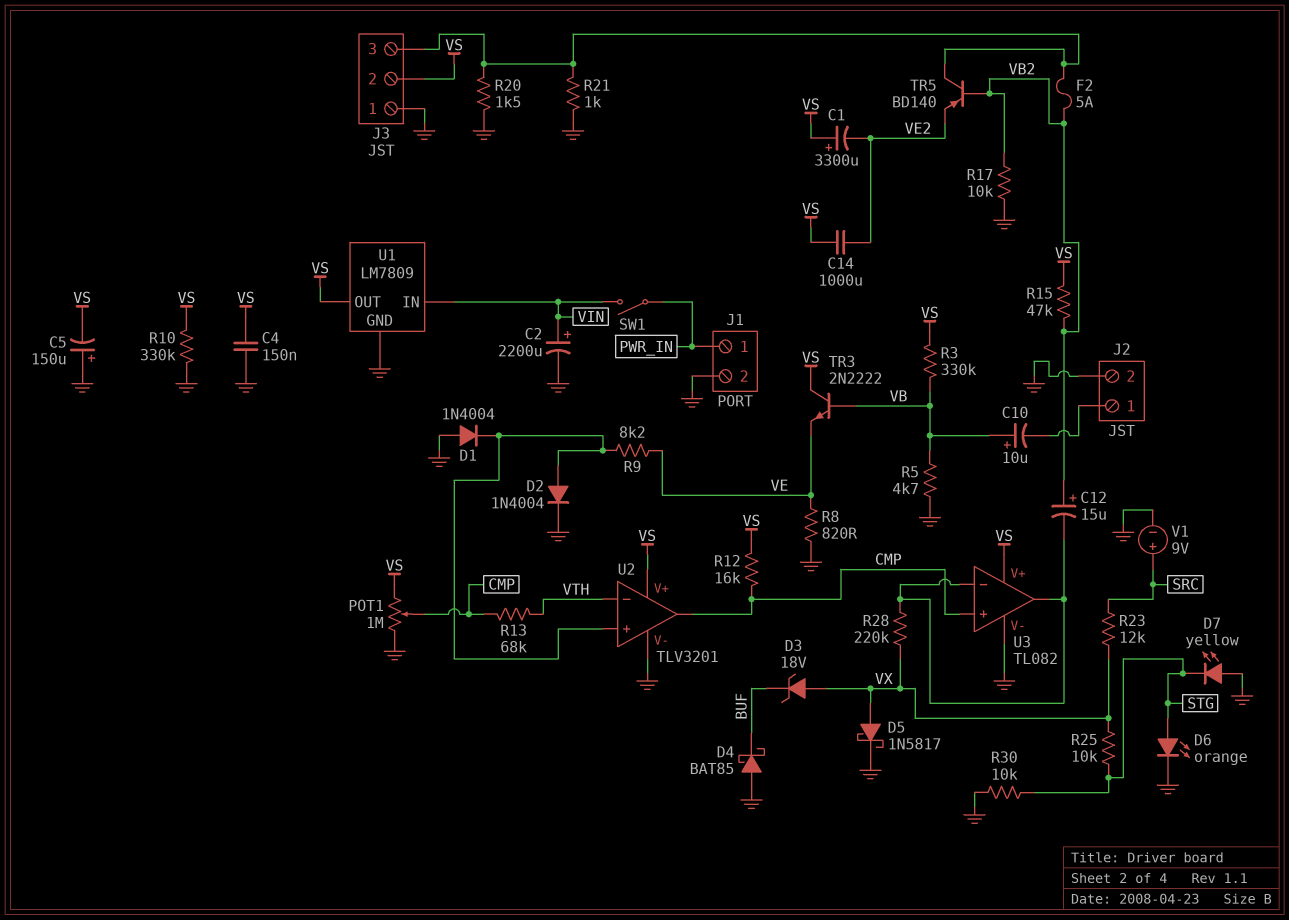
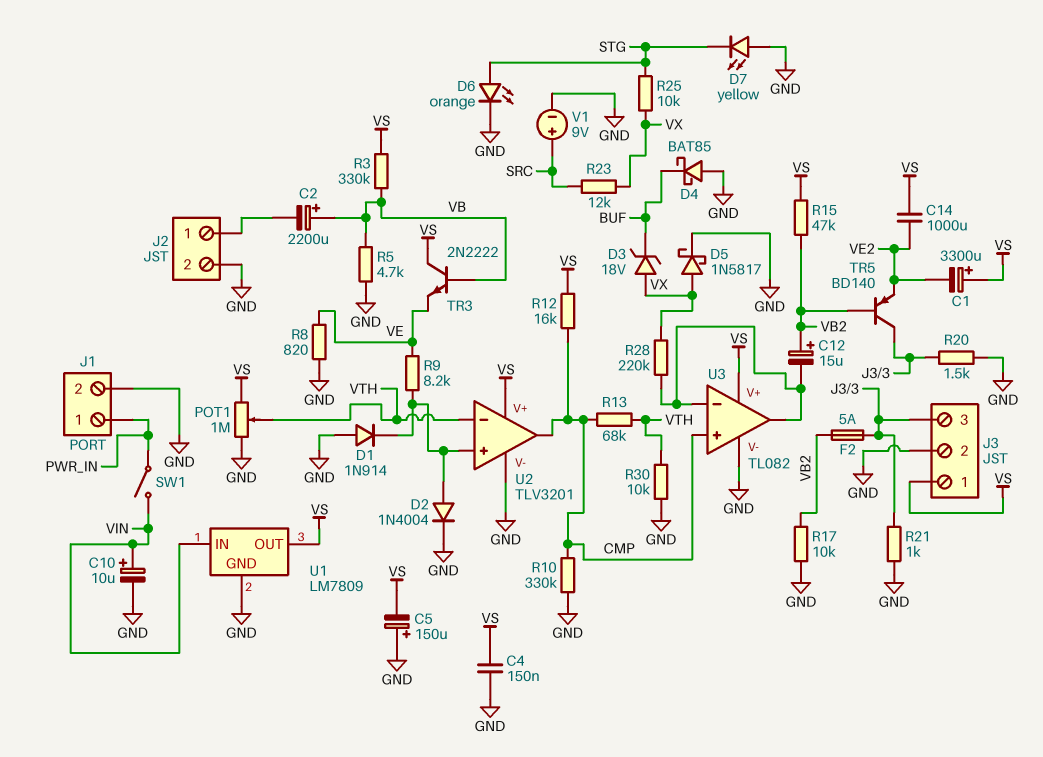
C2: 2200uF (plus VIN, minus GND) -> 2200uF (plus VB, minus J2/1)
C10: 10uF (plus VB, minus J2/1) -> 10uF (plus VIN, minus GND)
D1: diode 1N4004 (A GND, K U2/in+) -> diode 1N914 (A GND, K U2/in+)
J3 pin 1: GND -> VS
J3 pin 2: VS -> GND
POT1: 1M (GND, VS, wiper CMP) -> 1M (GND, VS, wiper VTH)
R10: 330k (GND, VS) -> 330k (CMP, GND)
R30: 10k (GND, STG) -> 10k (GND, VTH)

